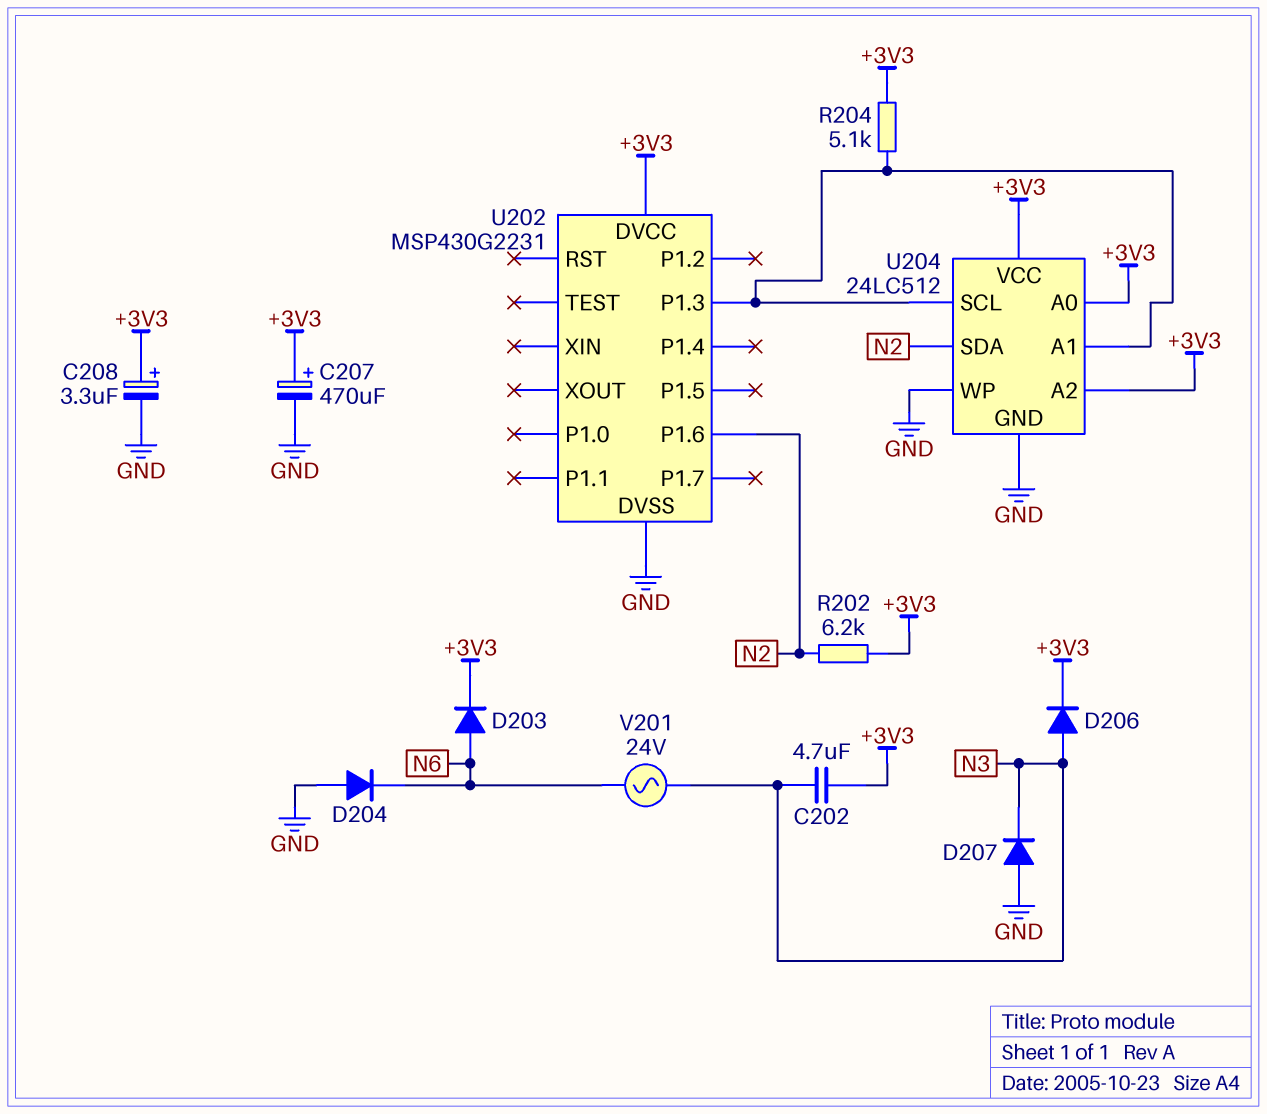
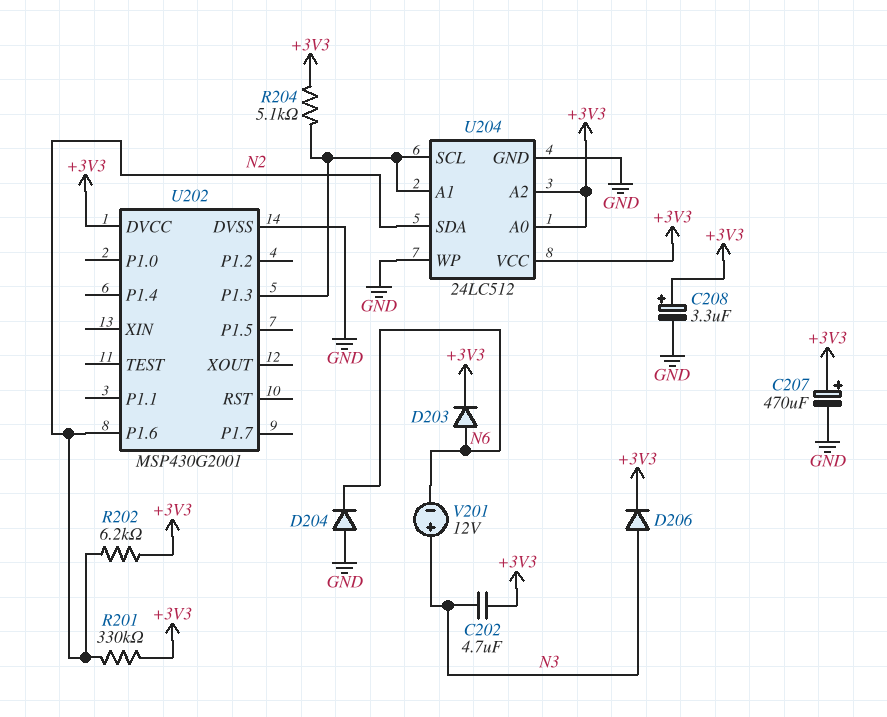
D207: diode (A GND, K N3) -> none
R201: none -> 330k (+3V3, N2)
U202: MSP430G2231 -> MSP430G2001
V201: AC 24V (N3, N6) -> 12V (plus N3, minus N6)

